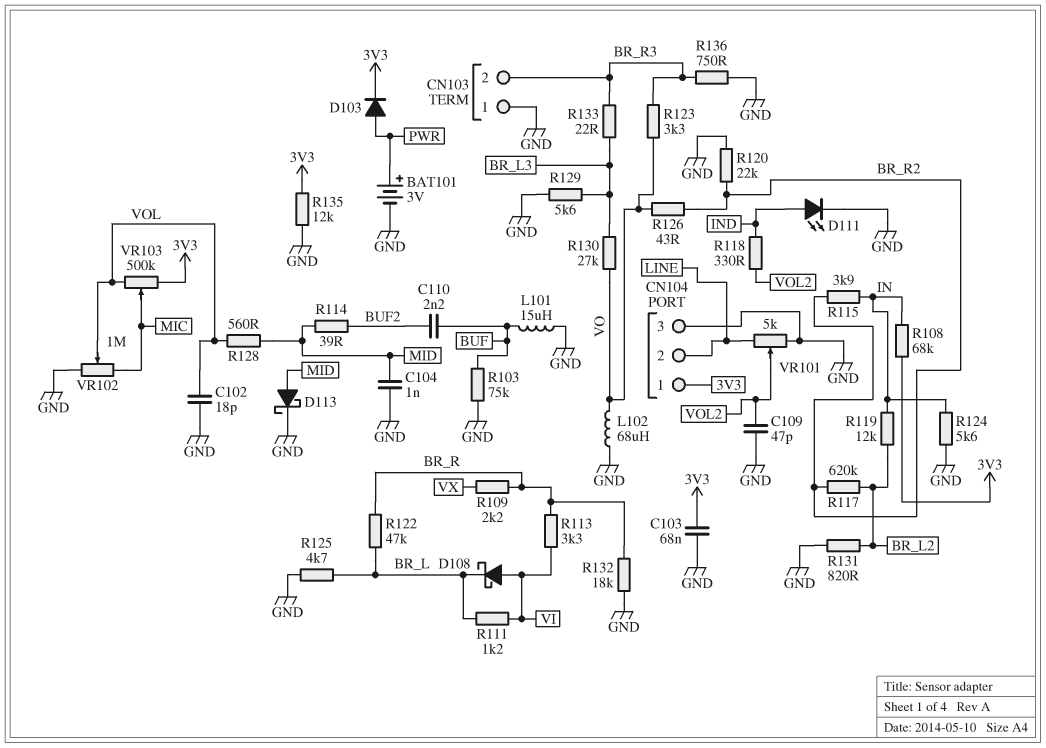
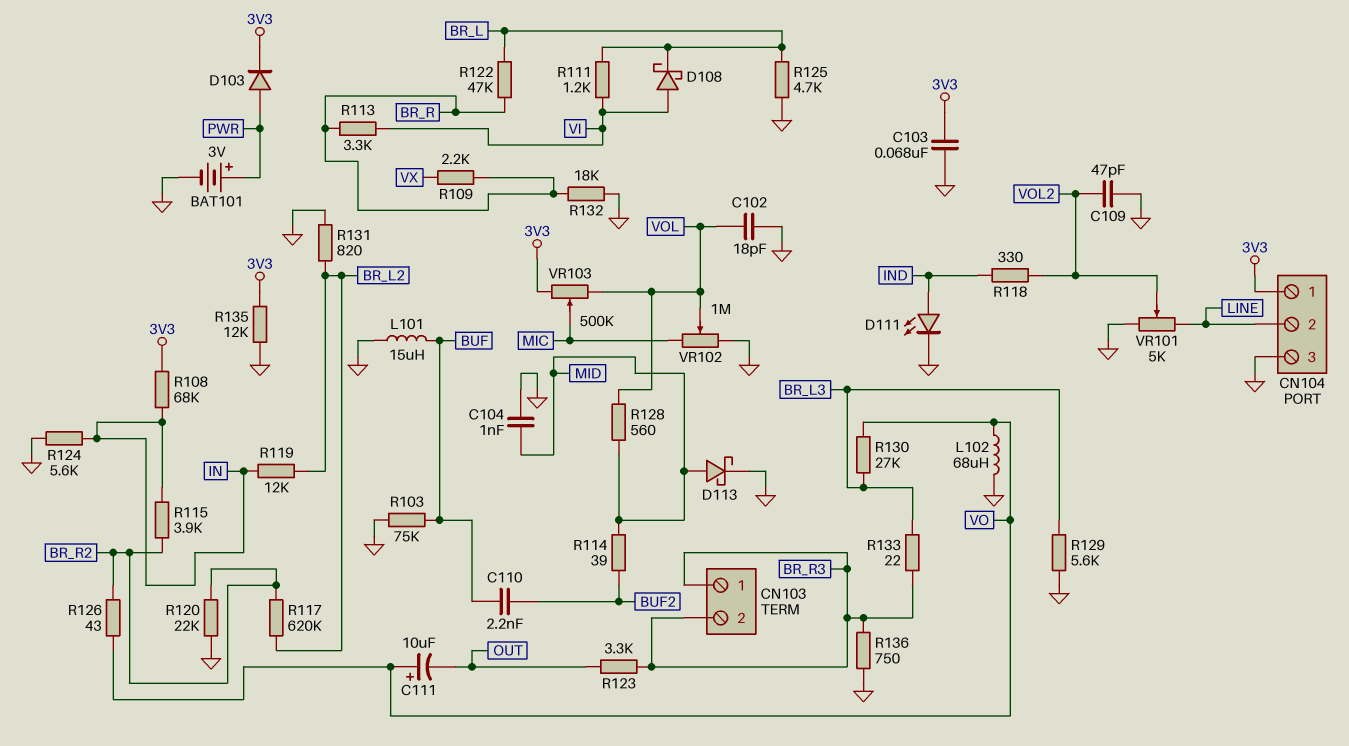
C111: none -> 10uF (plus VO, minus OUT)
CN103 pin 1: GND -> BR_R3
R123: 3.3k (BR_R3, VO) -> 3.3k (BR_R3, OUT)

